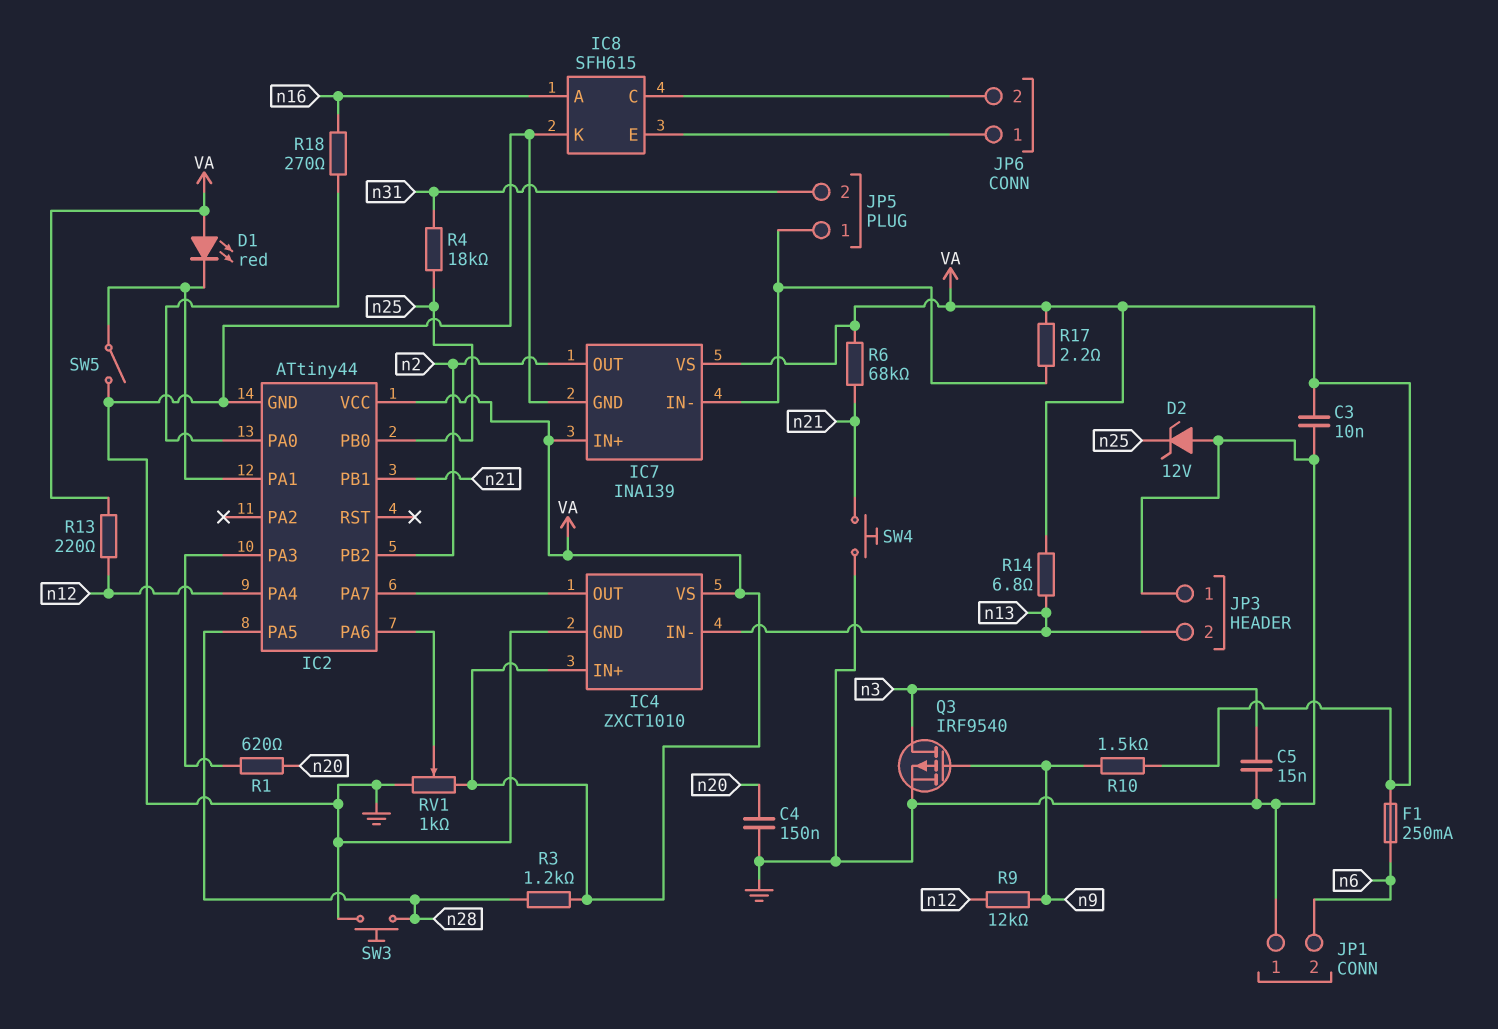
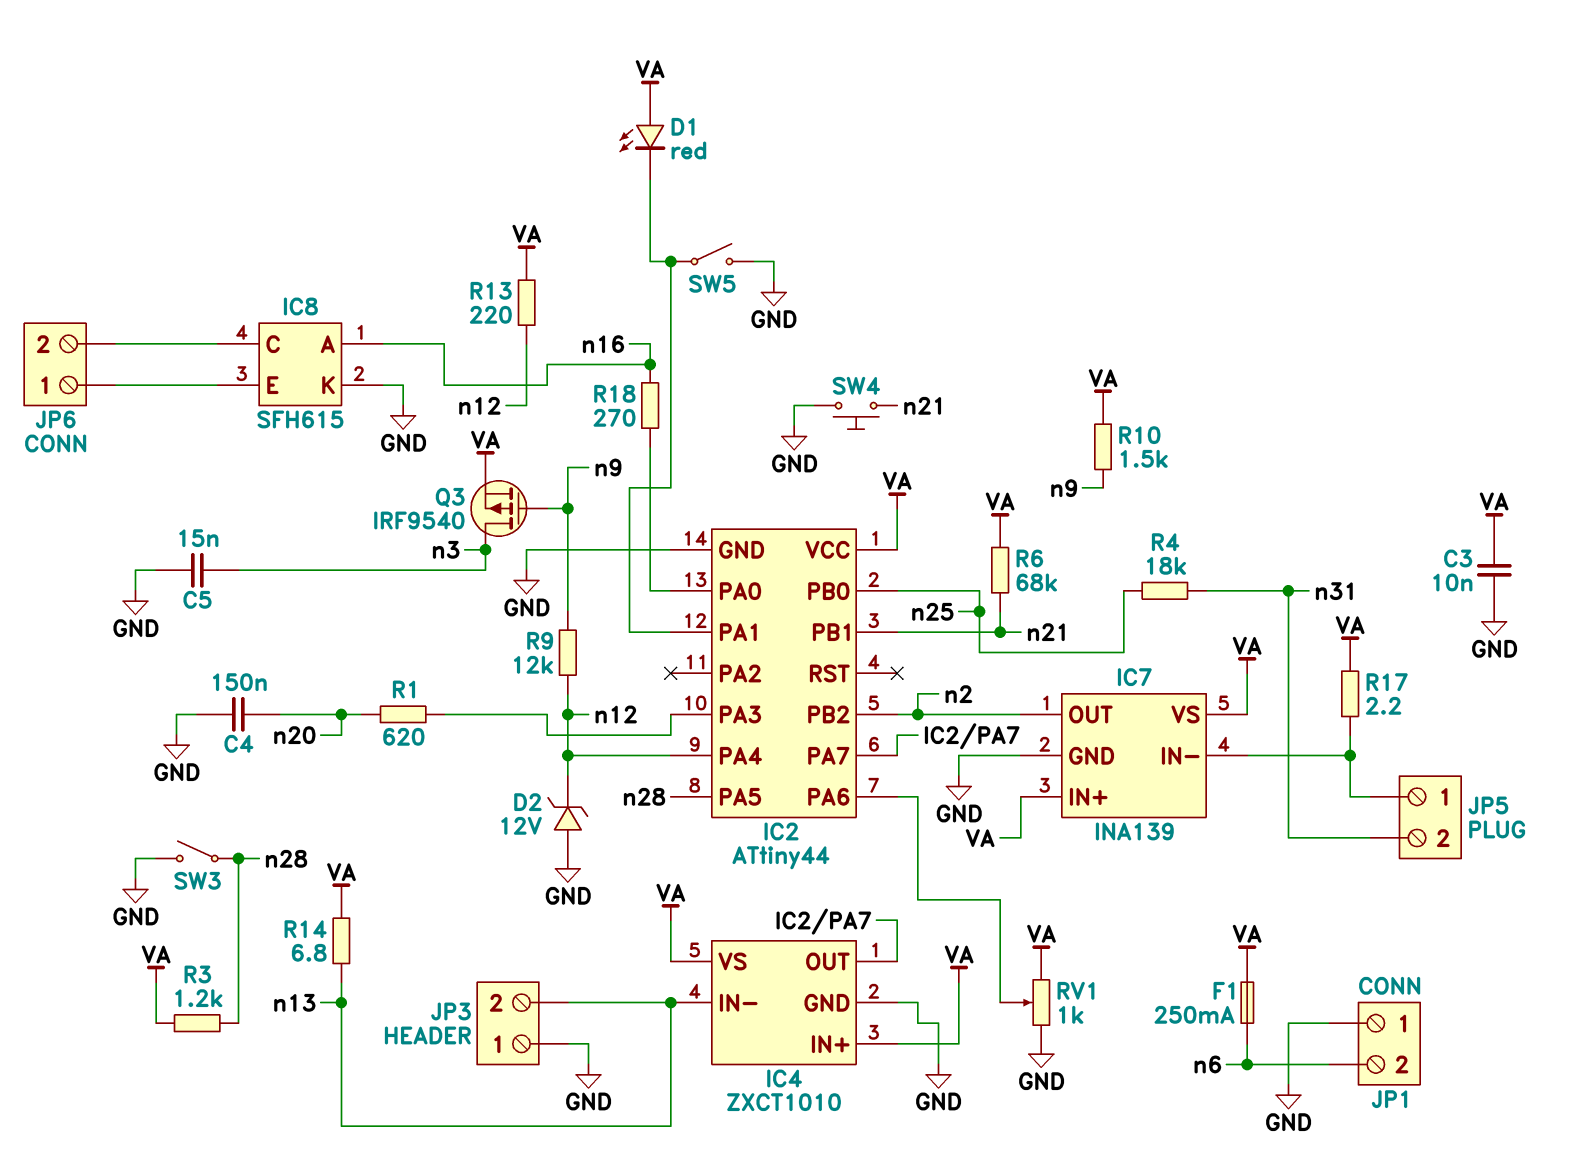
D2: zener 12V (A GND, K n25) -> zener 12V (A GND, K n12)
Q3: PMOS IRF9540 (G n9, D n3, S GND) -> PMOS IRF9540 (G n9, D n3, S VA)
SW3: button (GND, n28) -> switch (GND, n28)

